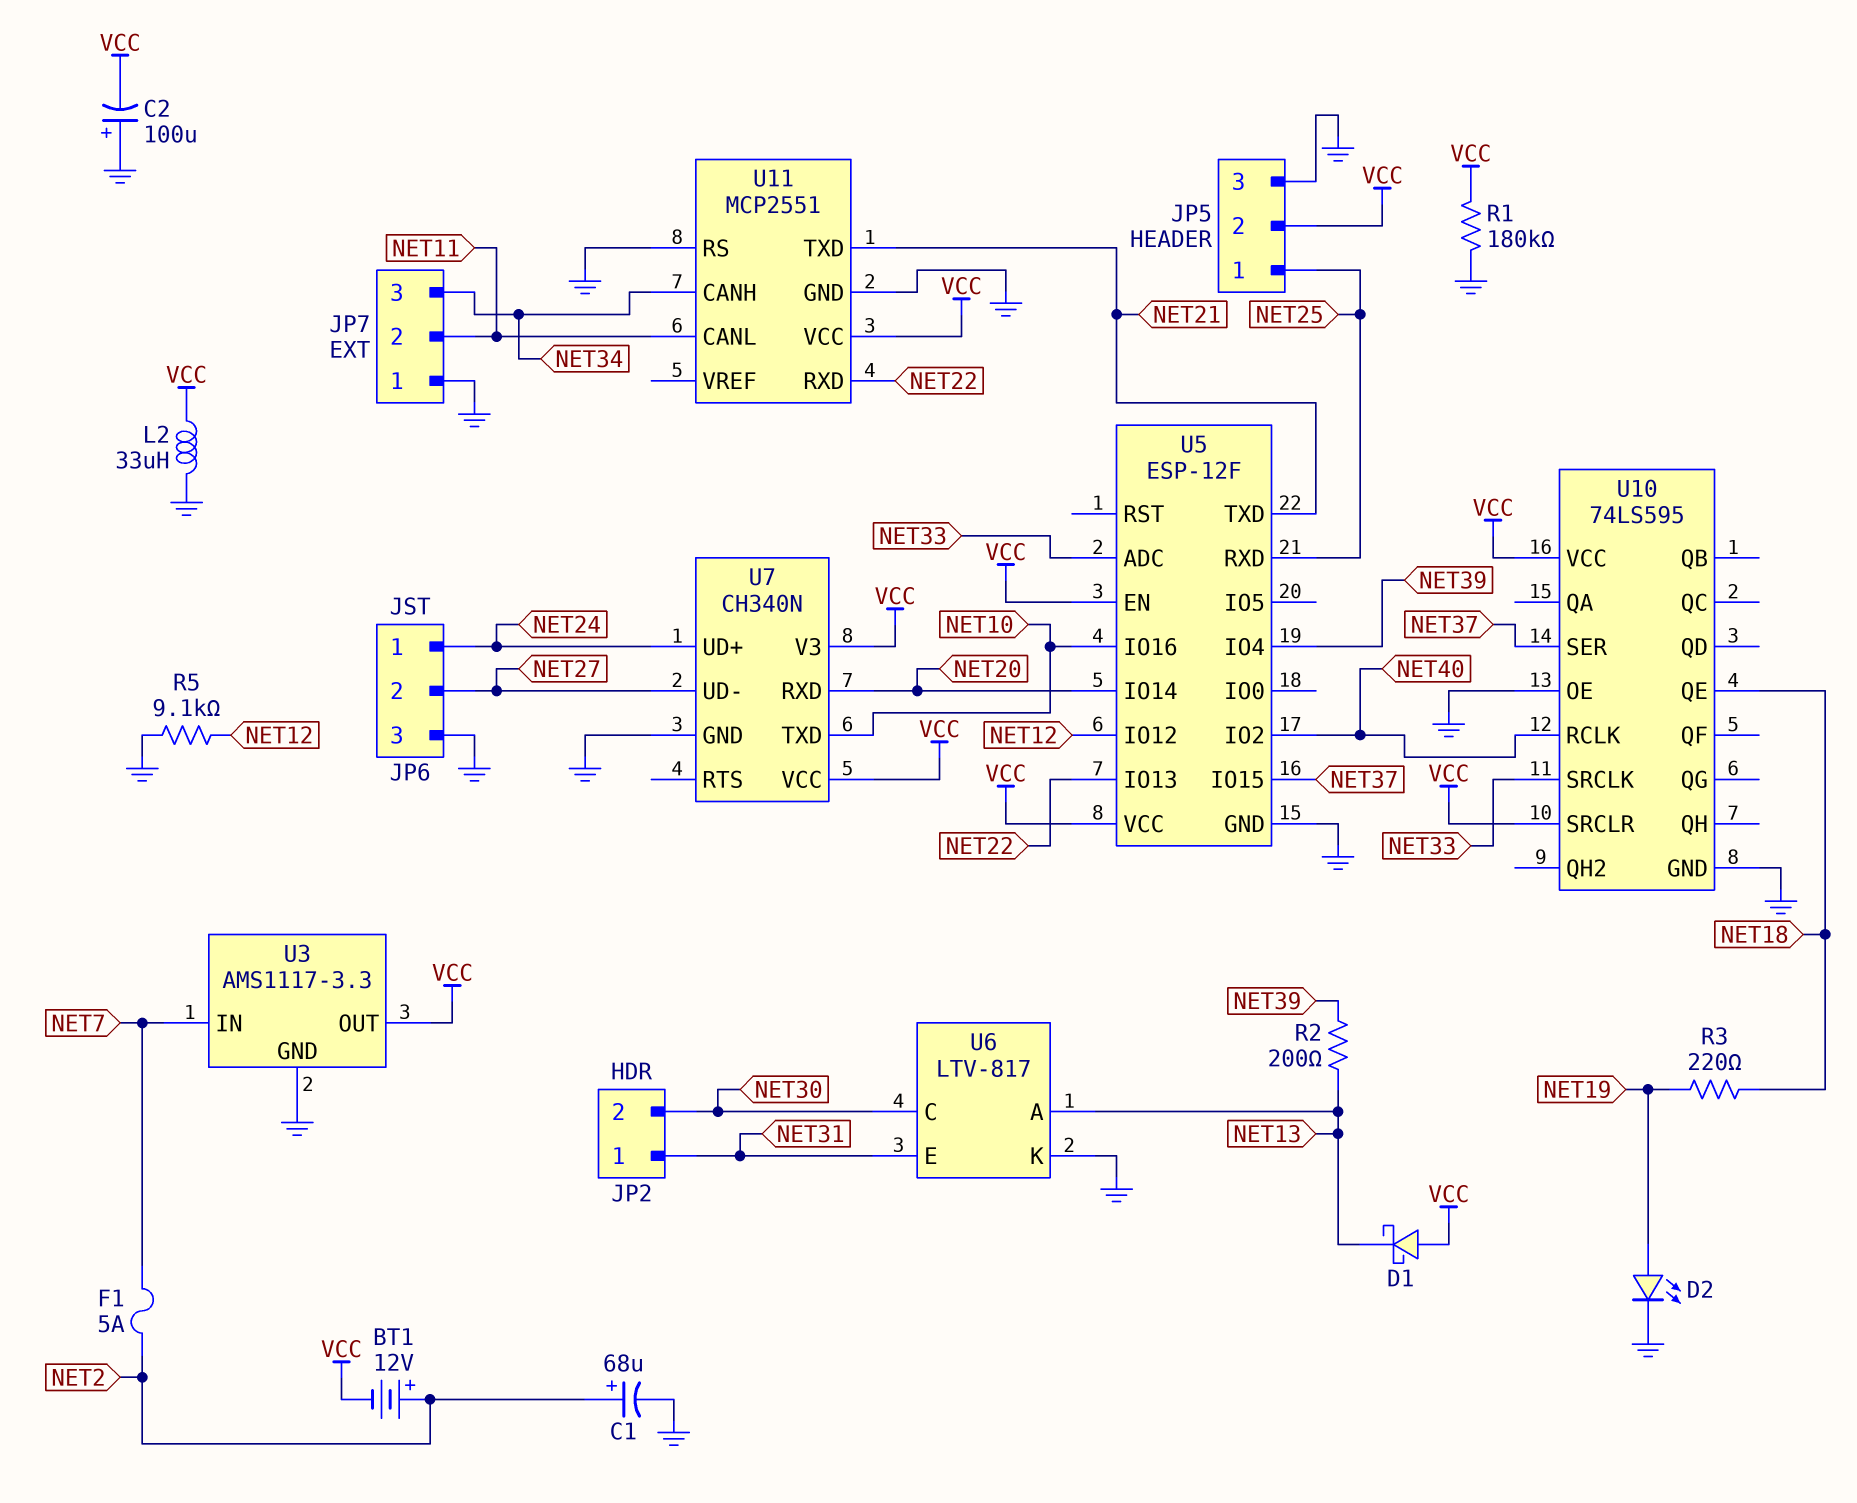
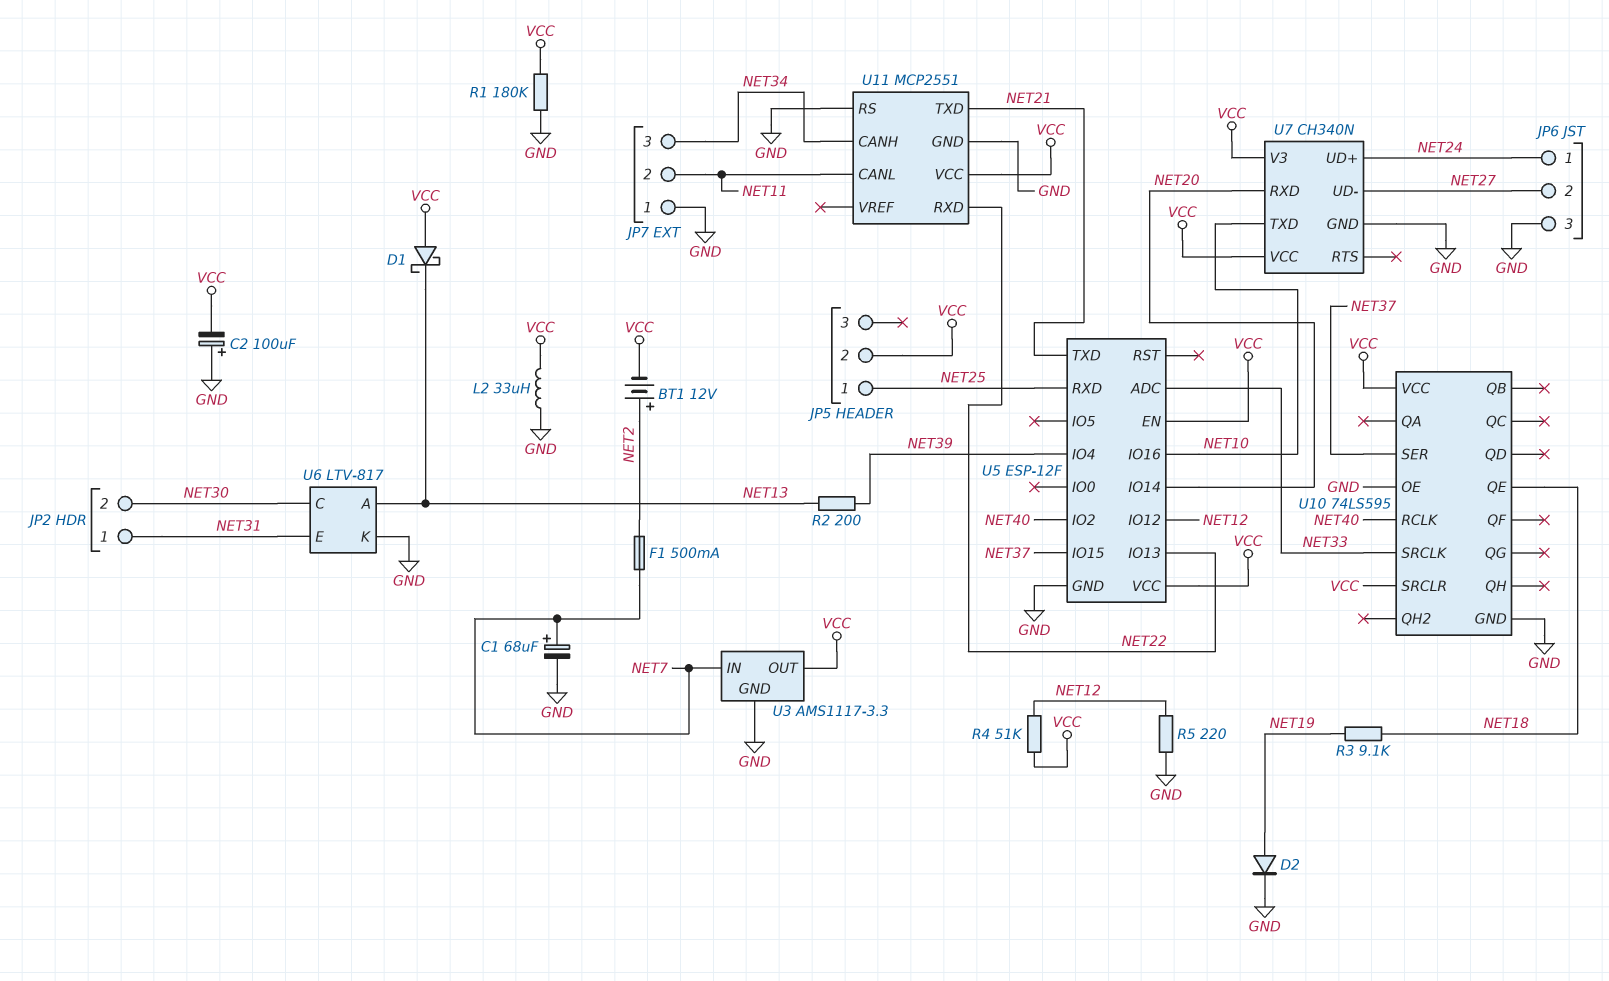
C1: 68uF (plus NET2, minus GND) -> 68uF (plus NET7, minus GND)
D2: LED (A NET19, K GND) -> diode (A NET19, K GND)
F1: 5A (NET2, NET7) -> 500mA (NET2, NET7)
JP5 pin 3: GND -> none
R3: 220 (NET18, NET19) -> 9.1k (NET18, NET19)
R4: none -> 51k (NET12, VCC)
R5: 9.1k (GND, NET12) -> 220 (GND, NET12)

